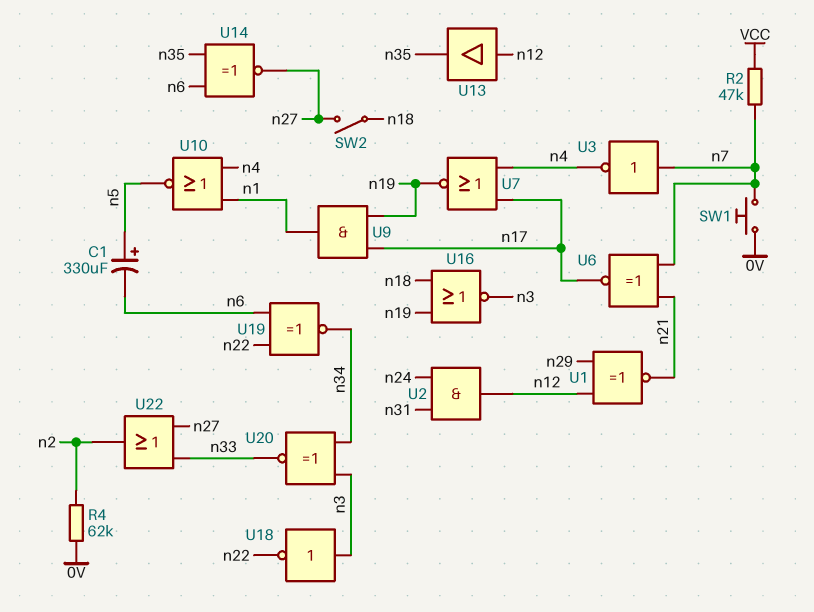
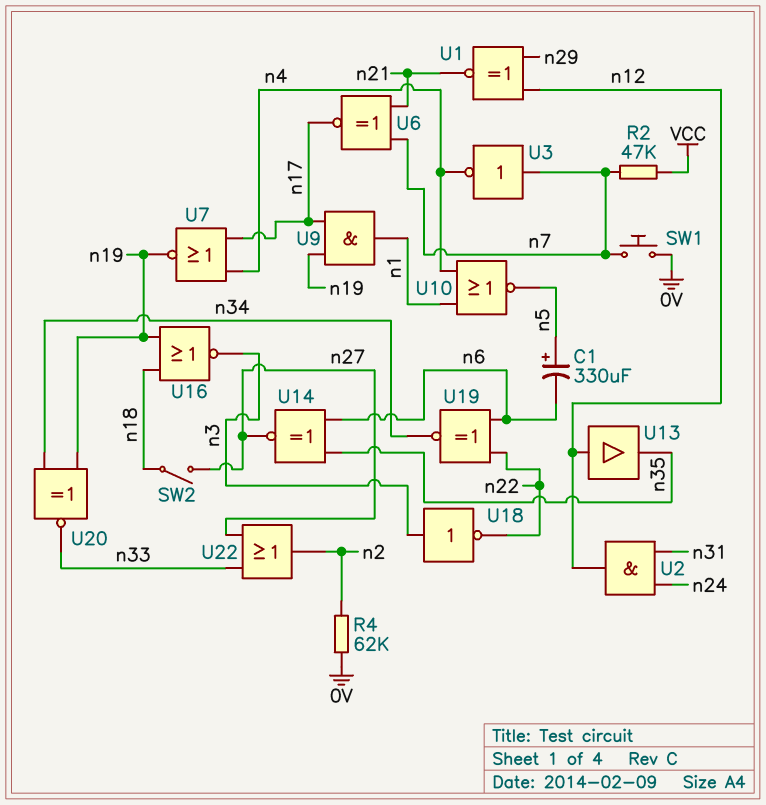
U20: XNOR (in n3, in n34, out n33) -> XNOR (in n19, in n34, out n33)

